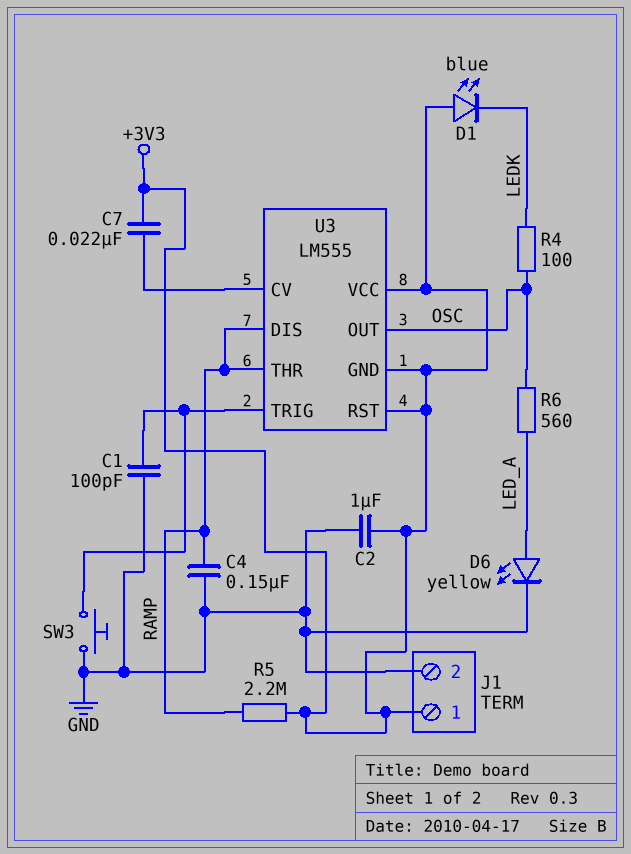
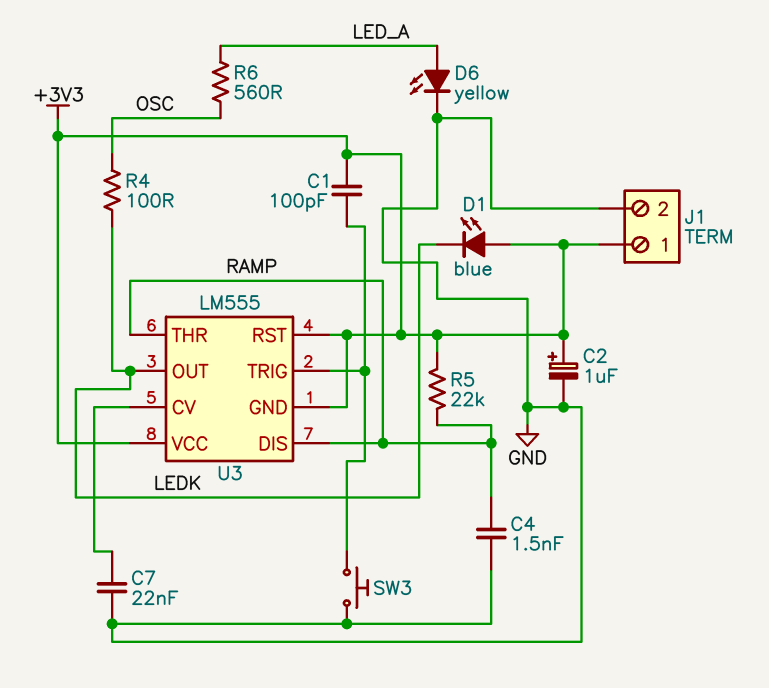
C1: 100pF (GND, U3/TRIG) -> 100pF (+3V3, U3/TRIG)
C2: 1uF (+3V3, GND) -> 1uF (plus +3V3, minus GND)
C4: 150nF (GND, RAMP) -> 1.5nF (GND, RAMP)
C7: 22nF (+3V3, U3/CV) -> 22nF (GND, U3/CV)
R5: 2.2M (+3V3, RAMP) -> 22k (+3V3, RAMP)
U3 pin OUT: OSC -> LEDK

